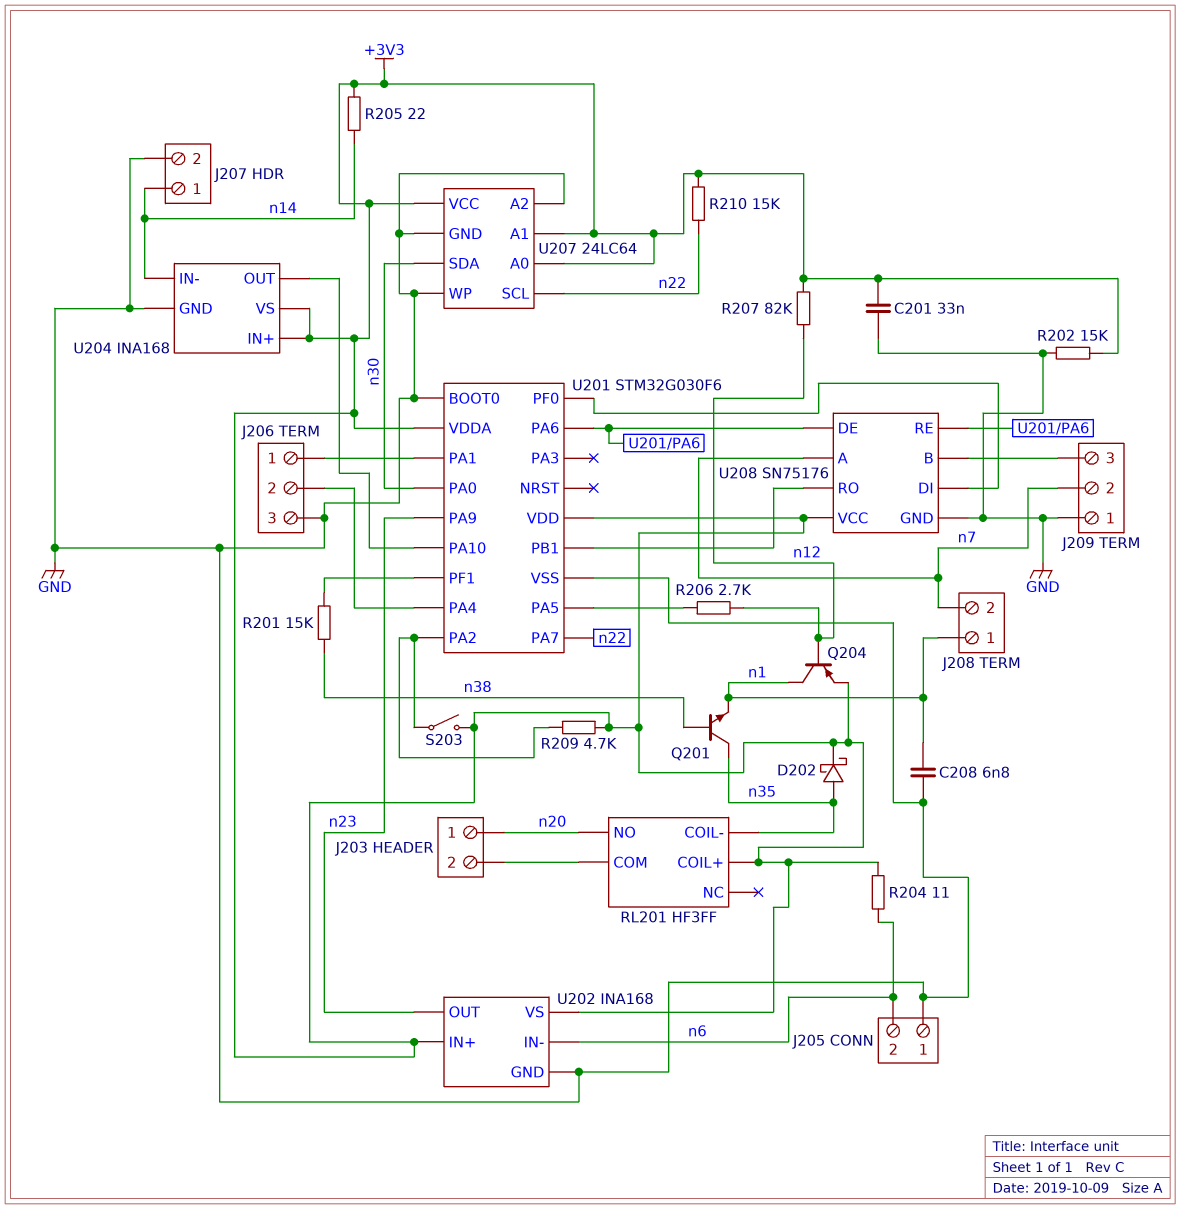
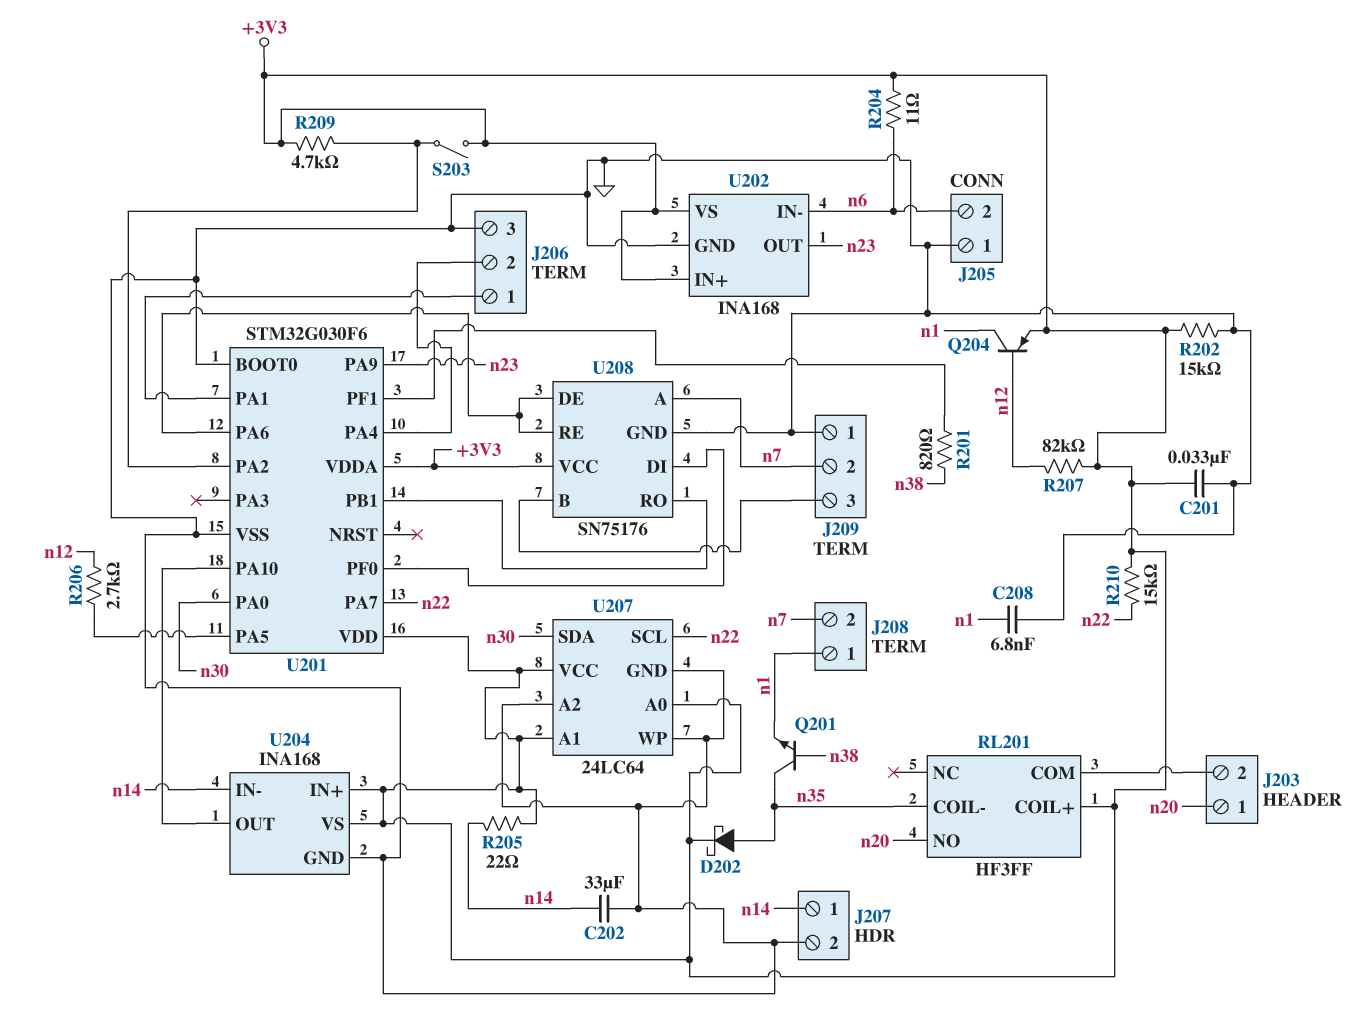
C202: none -> 33uF (GND, n14)
R201: 15k (U201/PF1, n38) -> 820 (U201/PF1, n38)

